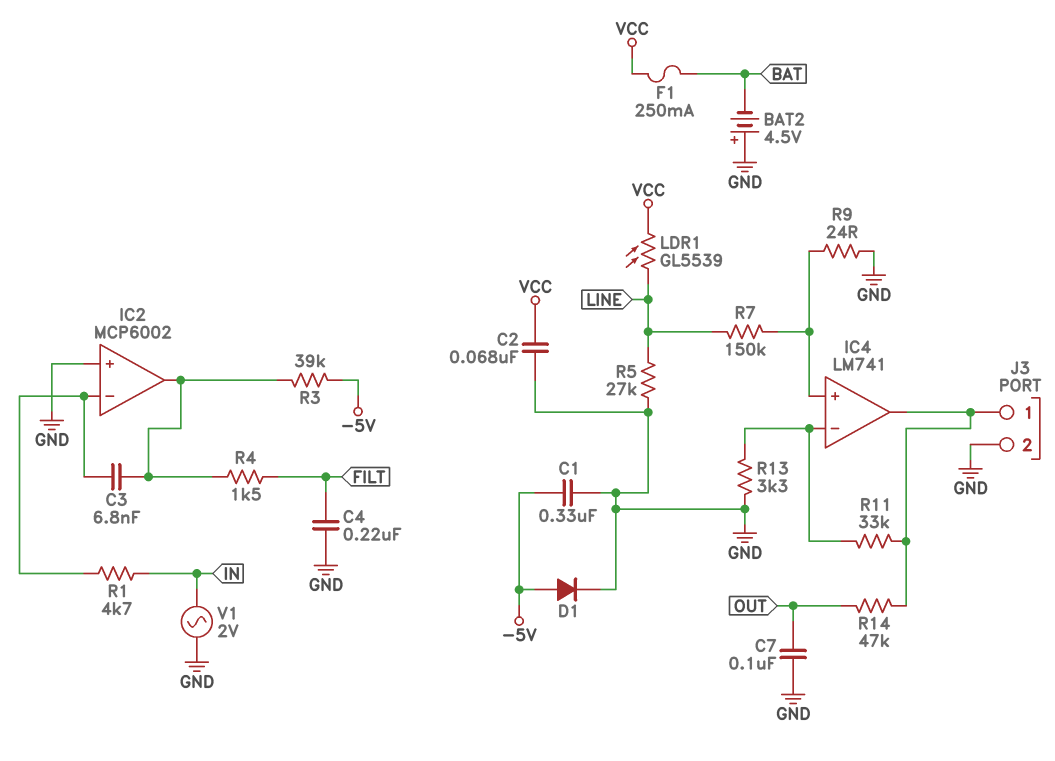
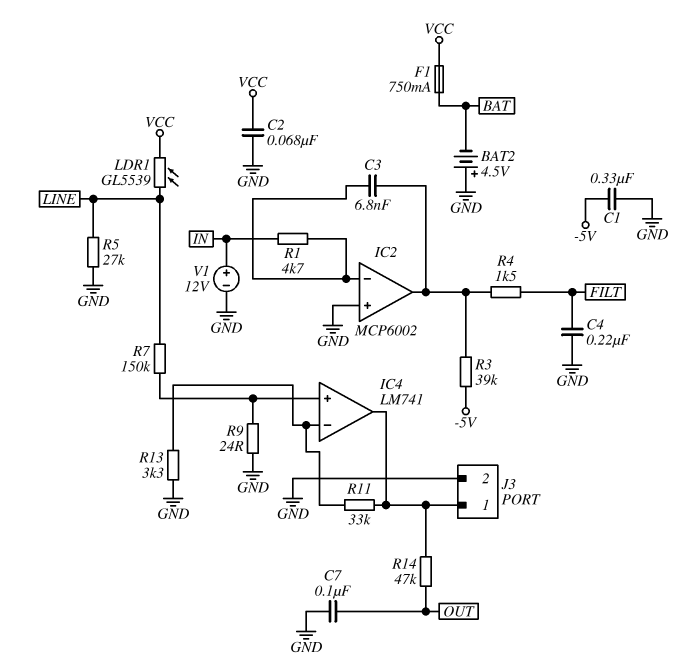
D1: diode (A -5V, K GND) -> none
F1: 250mA (BAT, VCC) -> 750mA (BAT, VCC)
V1: AC 2V (GND, IN) -> 12V (plus IN, minus GND)

